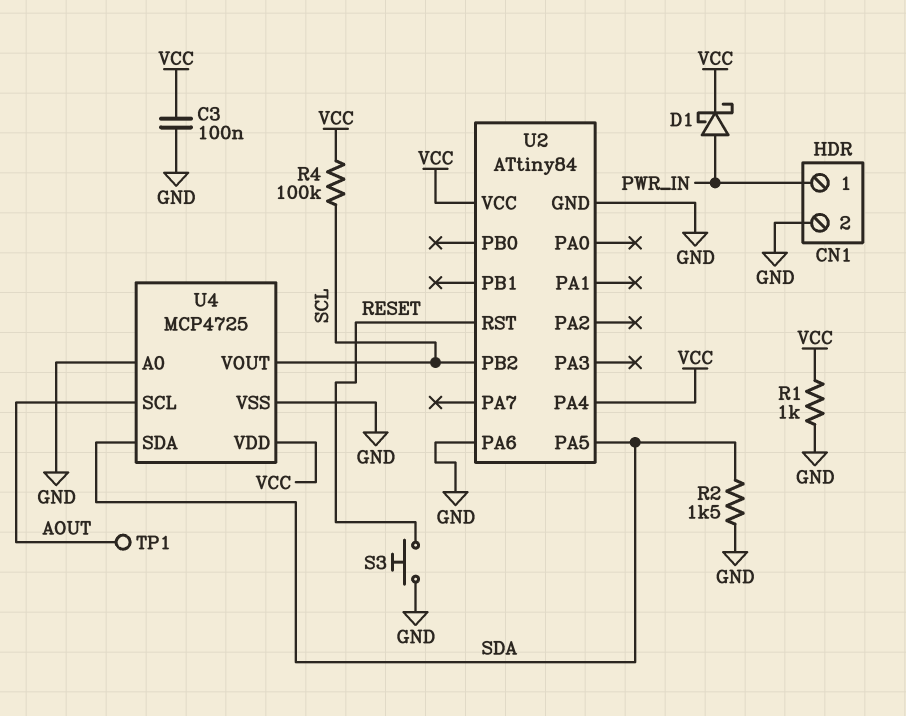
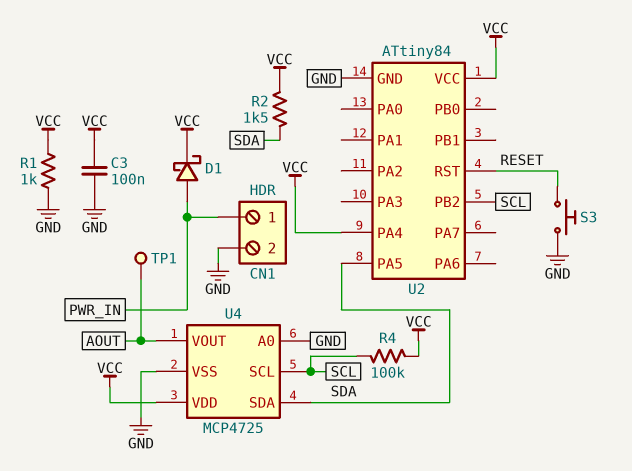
R2: 1.5k (GND, SDA) -> 1.5k (SDA, VCC)
U2 pin PA6: GND -> none
U4 pin SCL: AOUT -> SCL
U4 pin VOUT: SCL -> AOUT

